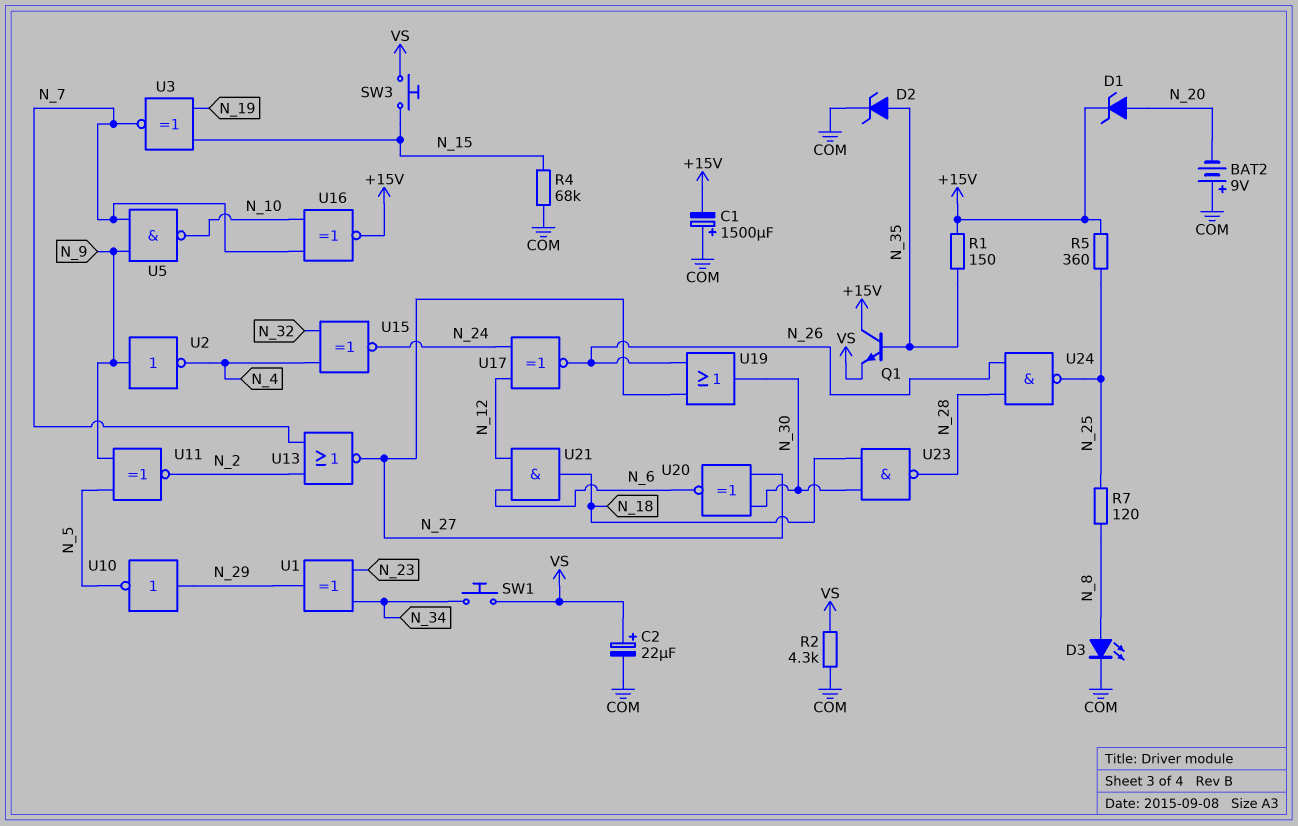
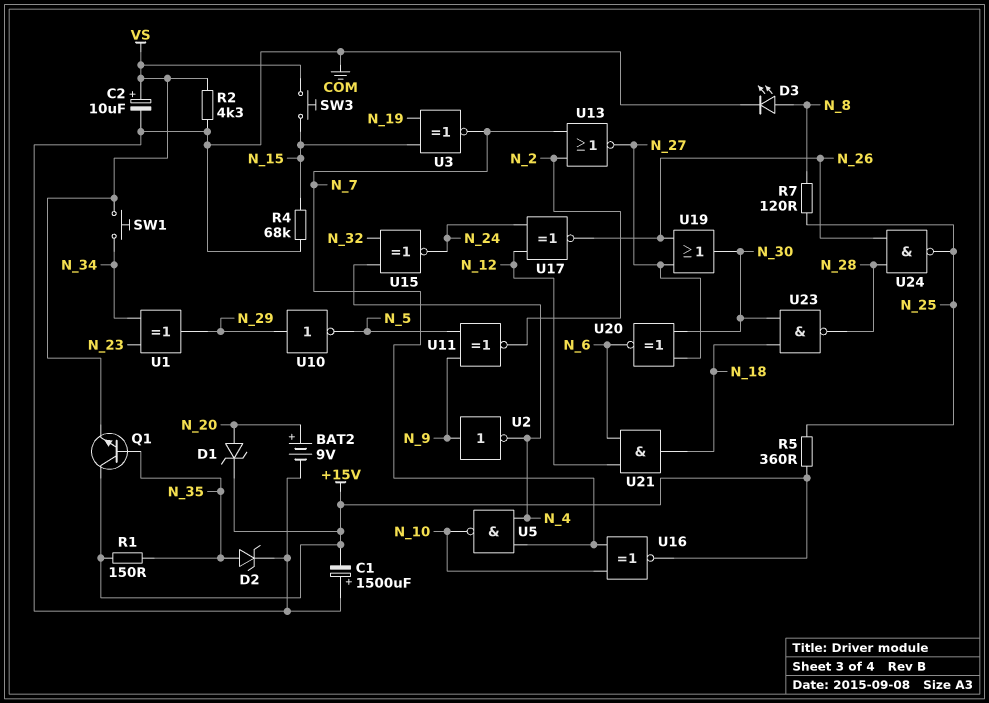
BAT2: 9V (plus COM, minus N_20) -> 9V (plus N_20, minus COM)
C2: 22uF (plus VS, minus COM) -> 10uF (plus VS, minus COM)
U5: NAND (in N_7, in N_9, out N_10) -> NAND (in N_4, in N_7, out N_10)

